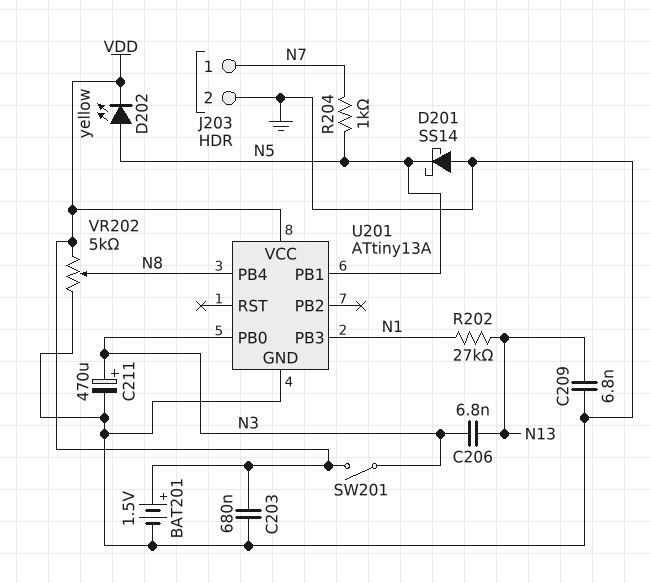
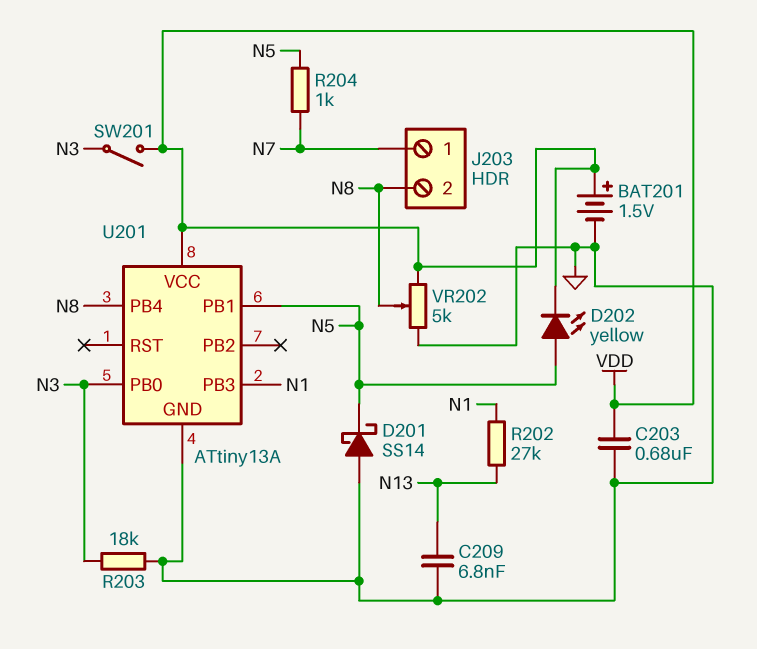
C206: 6.8nF (N3, N13) -> none
C211: 470uF (plus N3, minus GND) -> none
J203 pin 2: GND -> N8
R203: none -> 18k (GND, N3)

